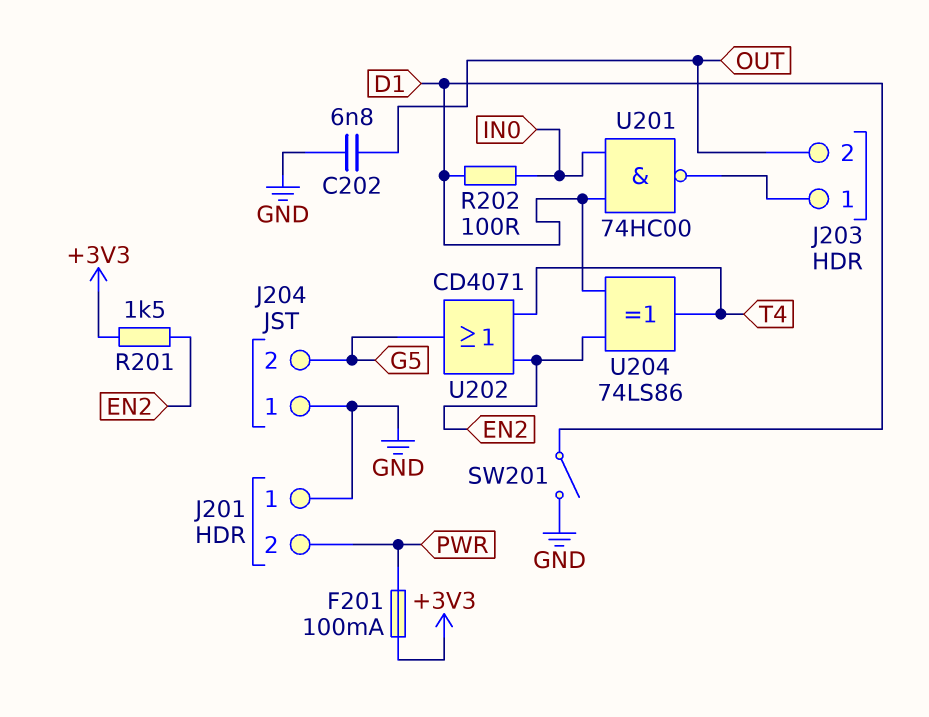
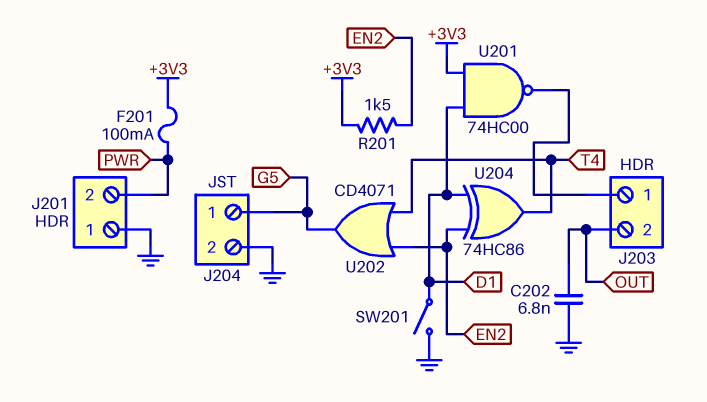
J204 pin 1: GND -> G5
J204 pin 2: G5 -> GND
R202: 100 (D1, IN0) -> none
U201: NAND 74HC00 (in D1, in IN0, out J203/1) -> NAND 74HC00 (in +3V3, in D1, out J203/1)
U204: XOR 74LS86 (in D1, in EN2, out T4) -> XOR 74HC86 (in D1, in EN2, out T4)

